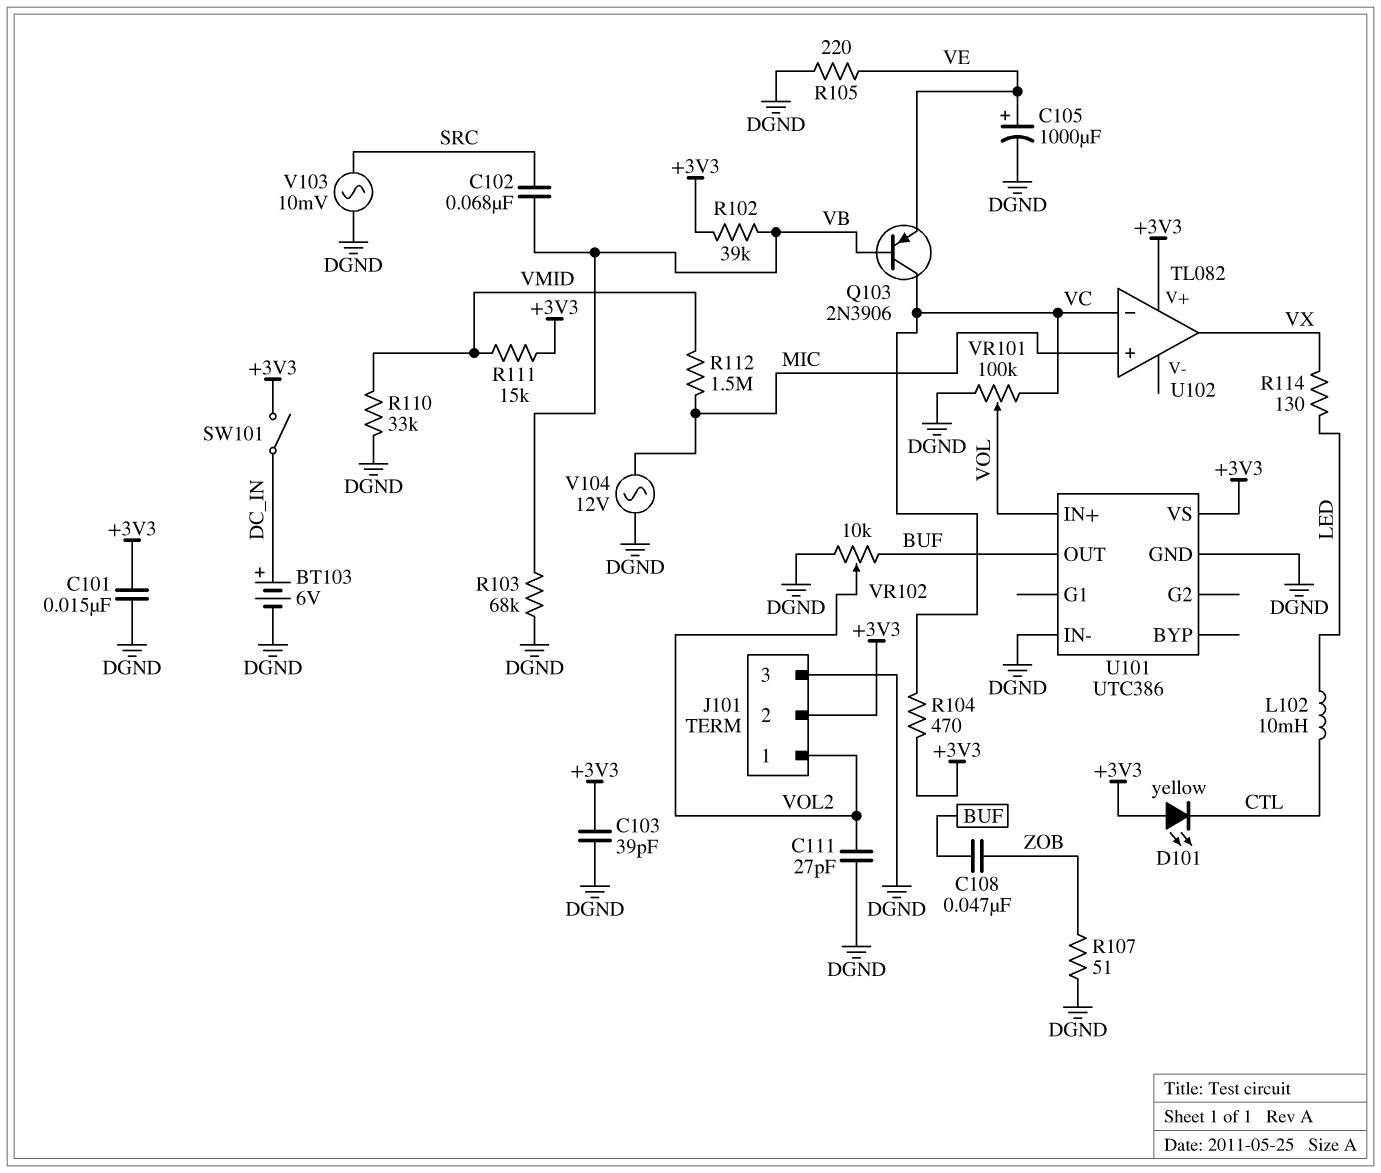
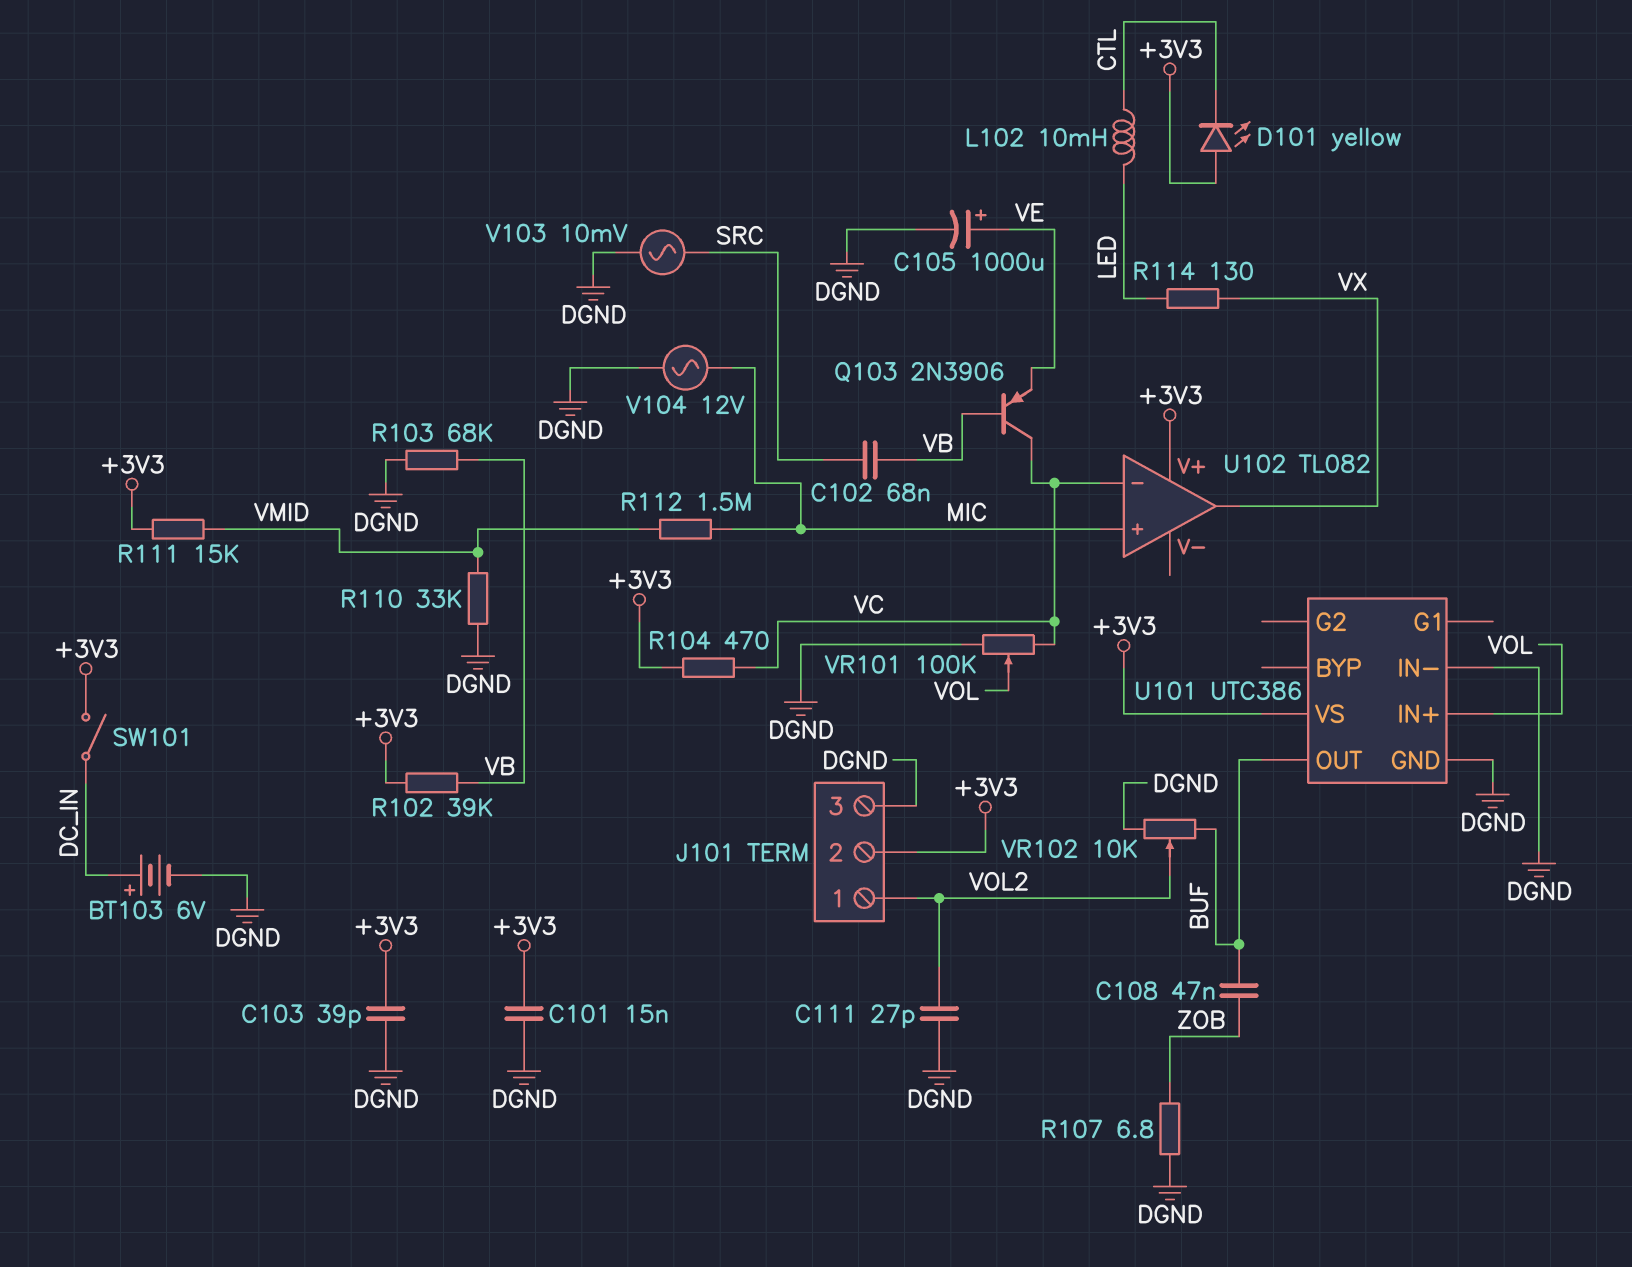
R105: 220 (DGND, VE) -> none
R107: 51 (DGND, ZOB) -> 6.8 (DGND, ZOB)

